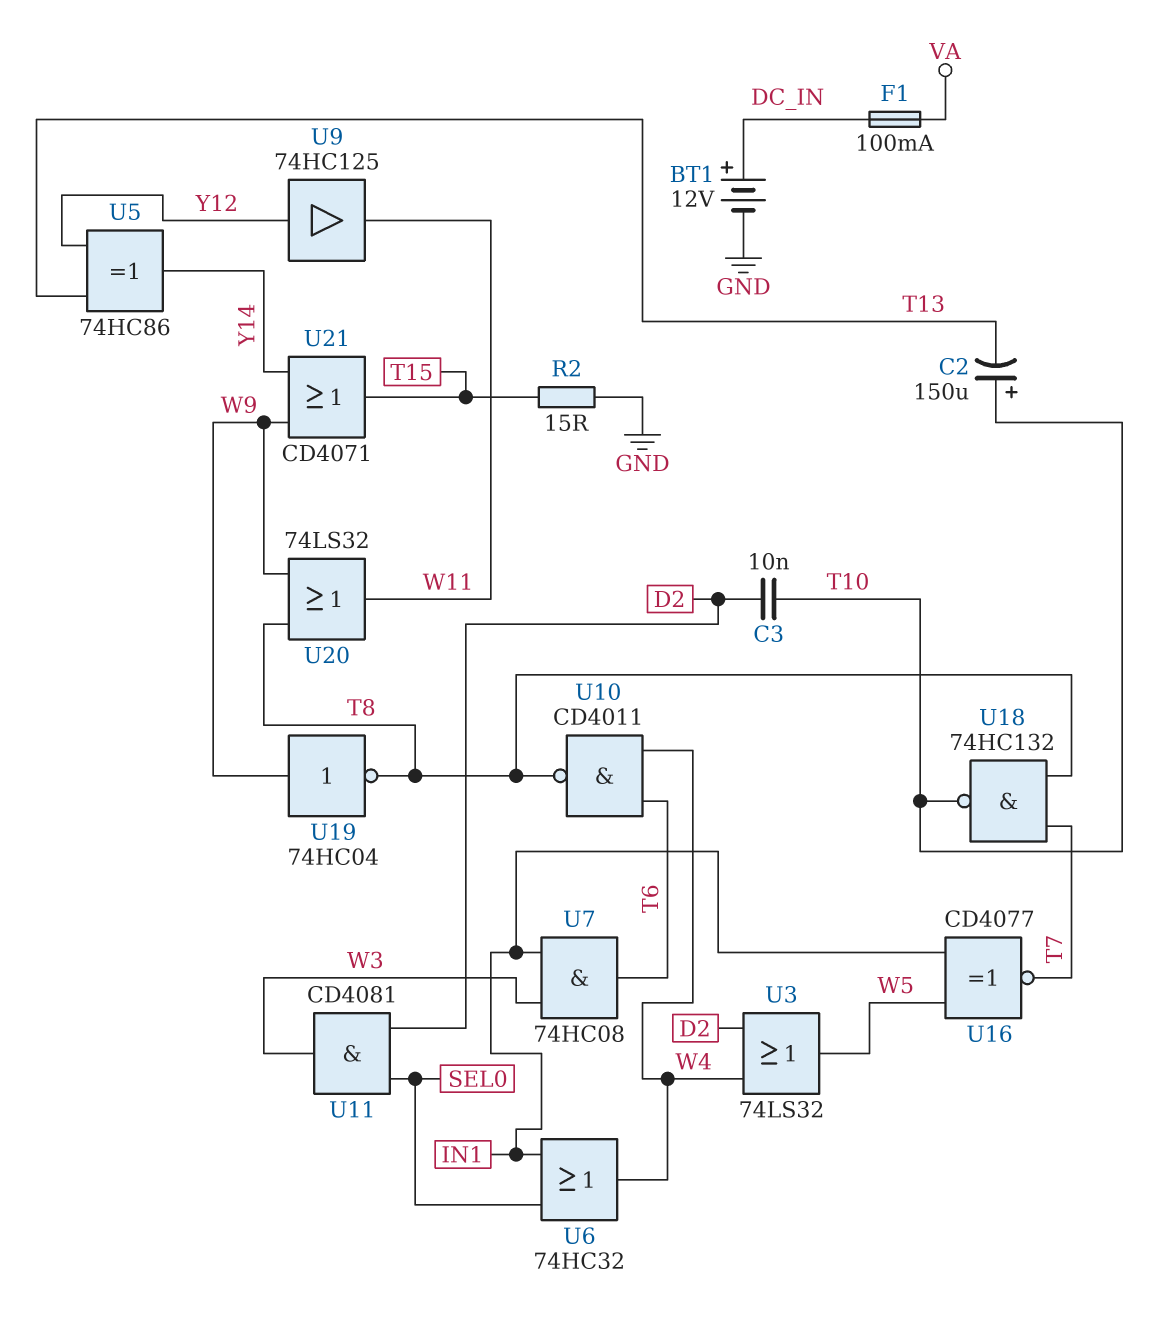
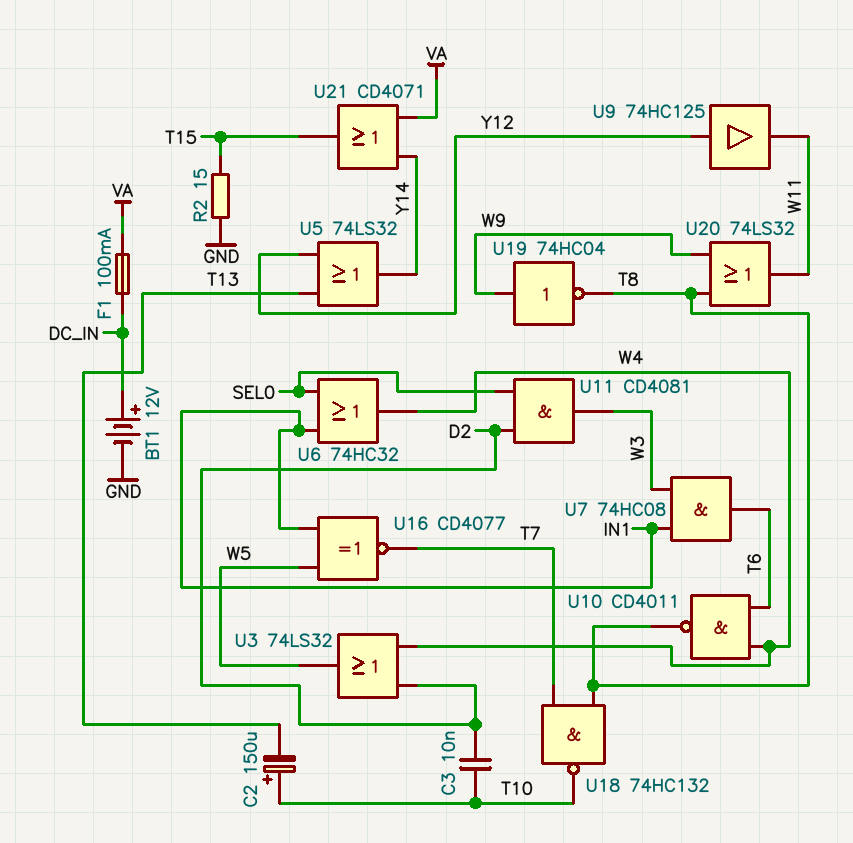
U5: XOR 74HC86 (in T13, in Y12, out Y14) -> OR 74LS32 (in T13, in Y12, out Y14)
U21: OR CD4071 (in W9, in Y14, out T15) -> OR CD4071 (in VA, in Y14, out T15)

